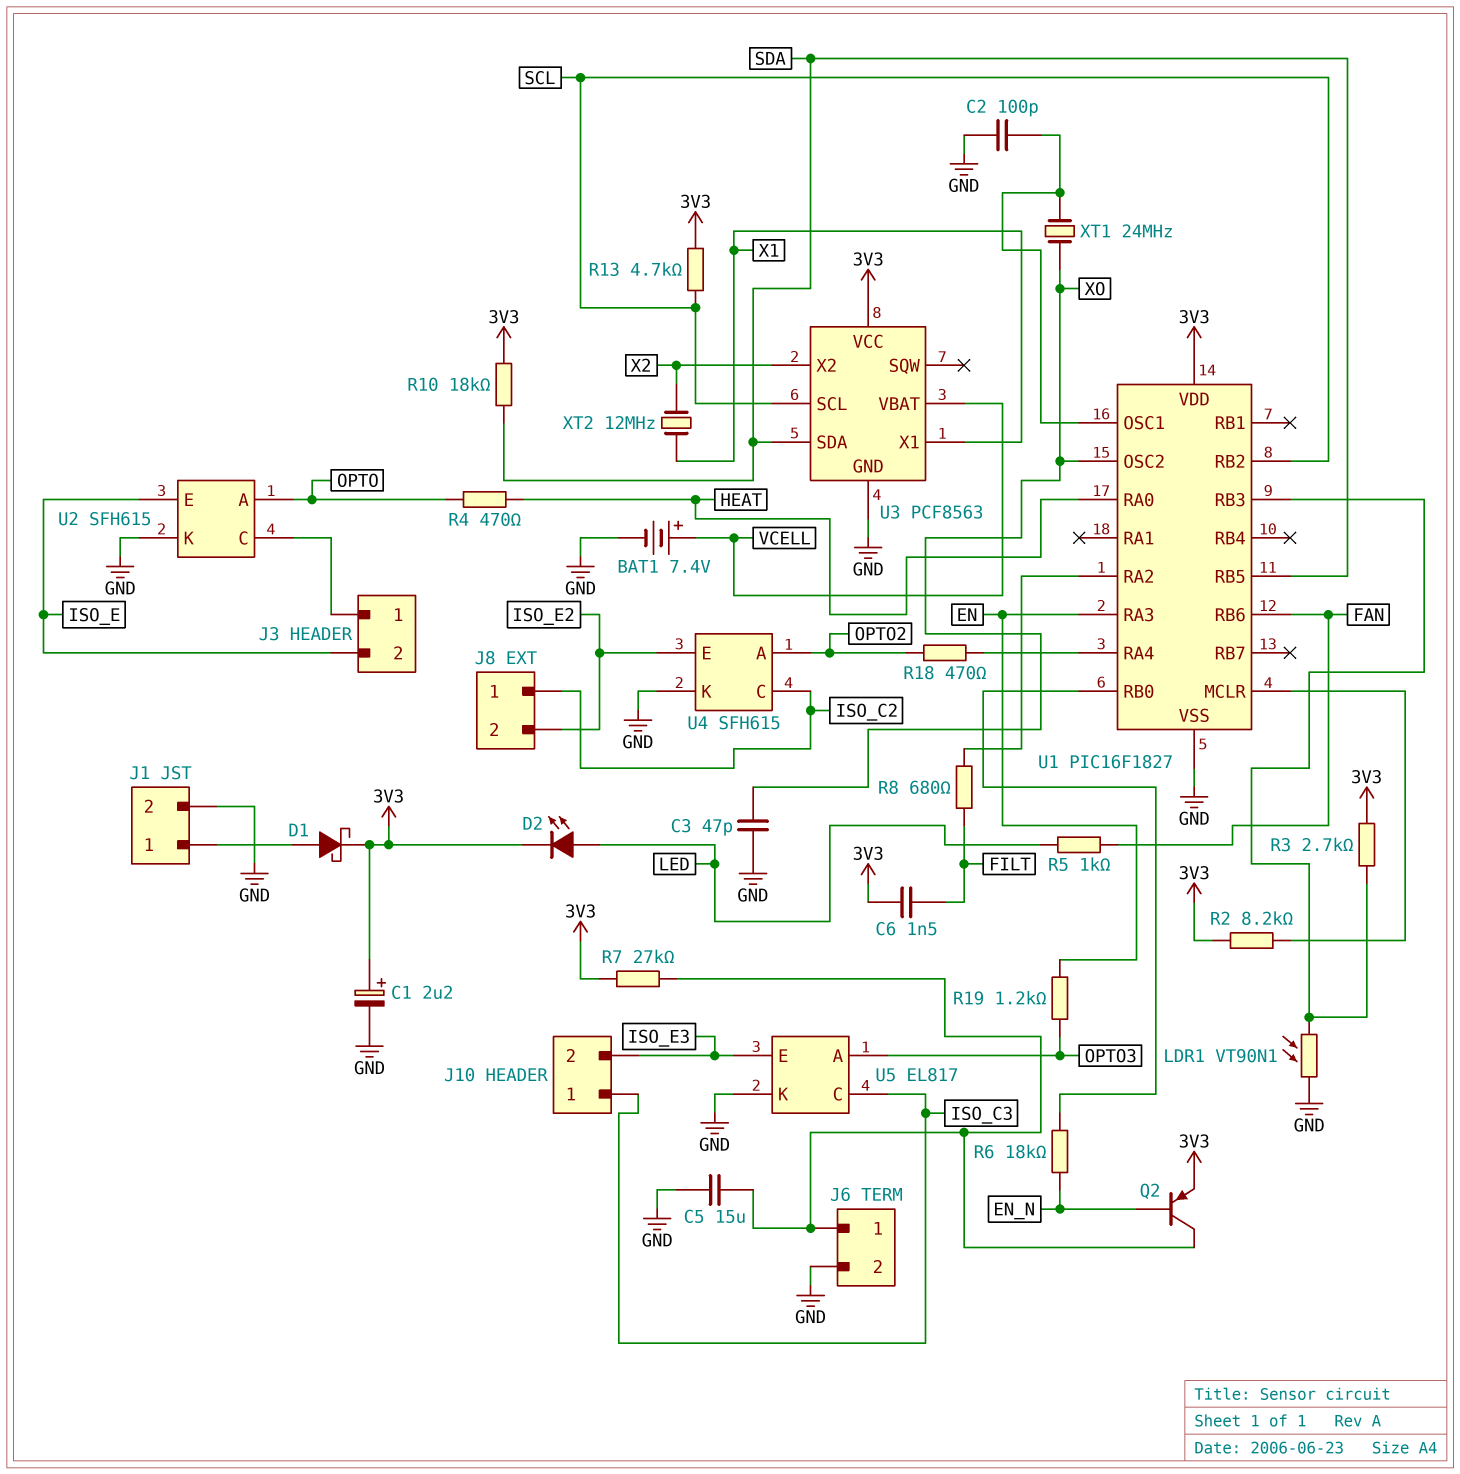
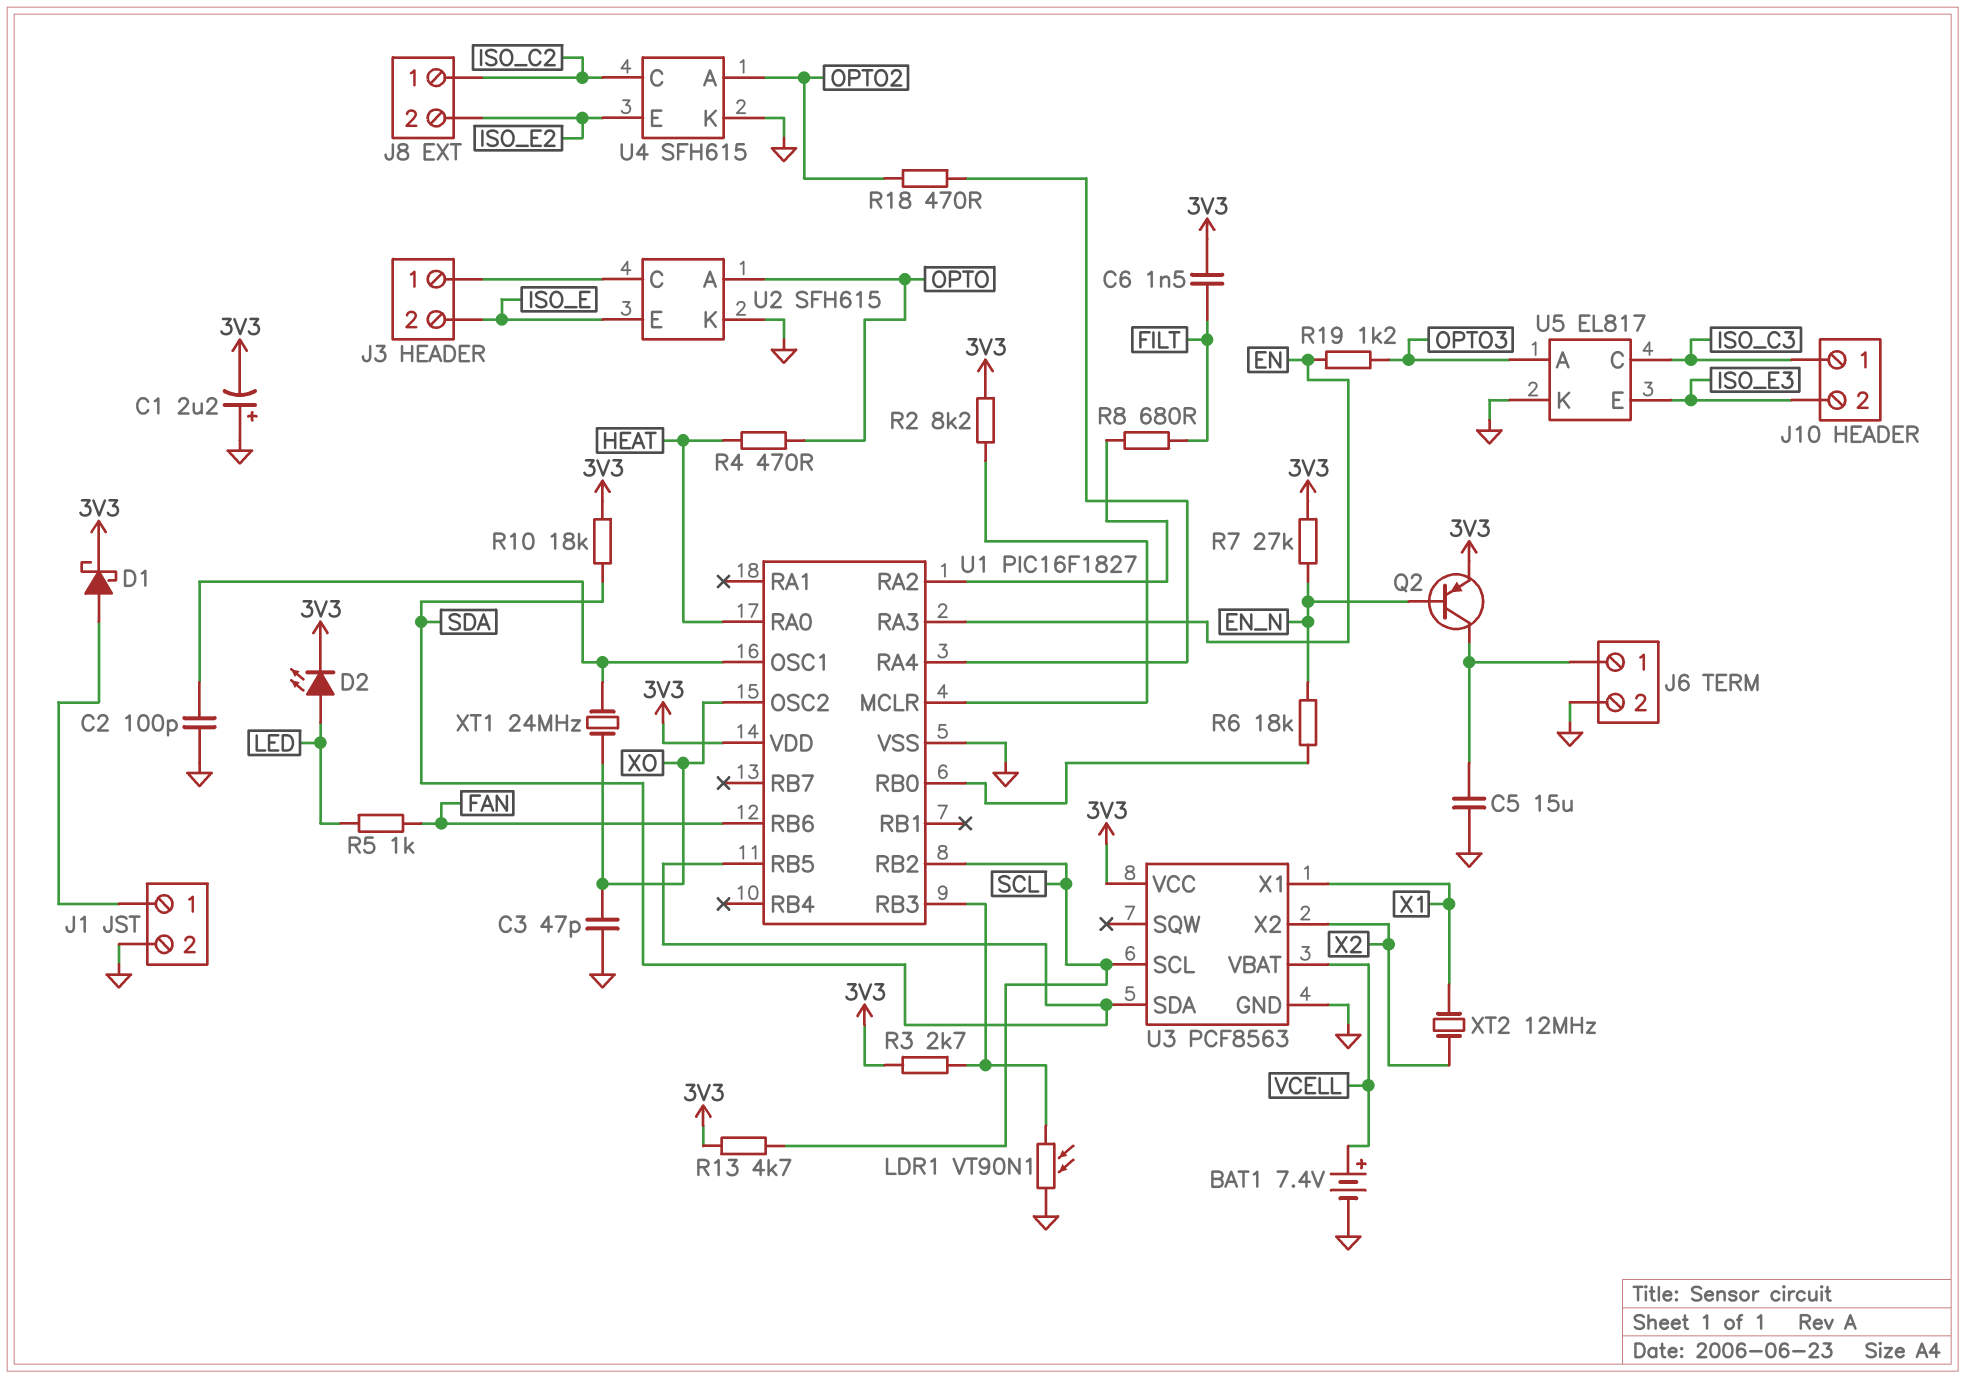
C1: 2.2uF (plus 3V3, minus GND) -> 2.2uF (plus GND, minus 3V3)
R7: 27k (3V3, J6/1) -> 27k (3V3, EN_N)

